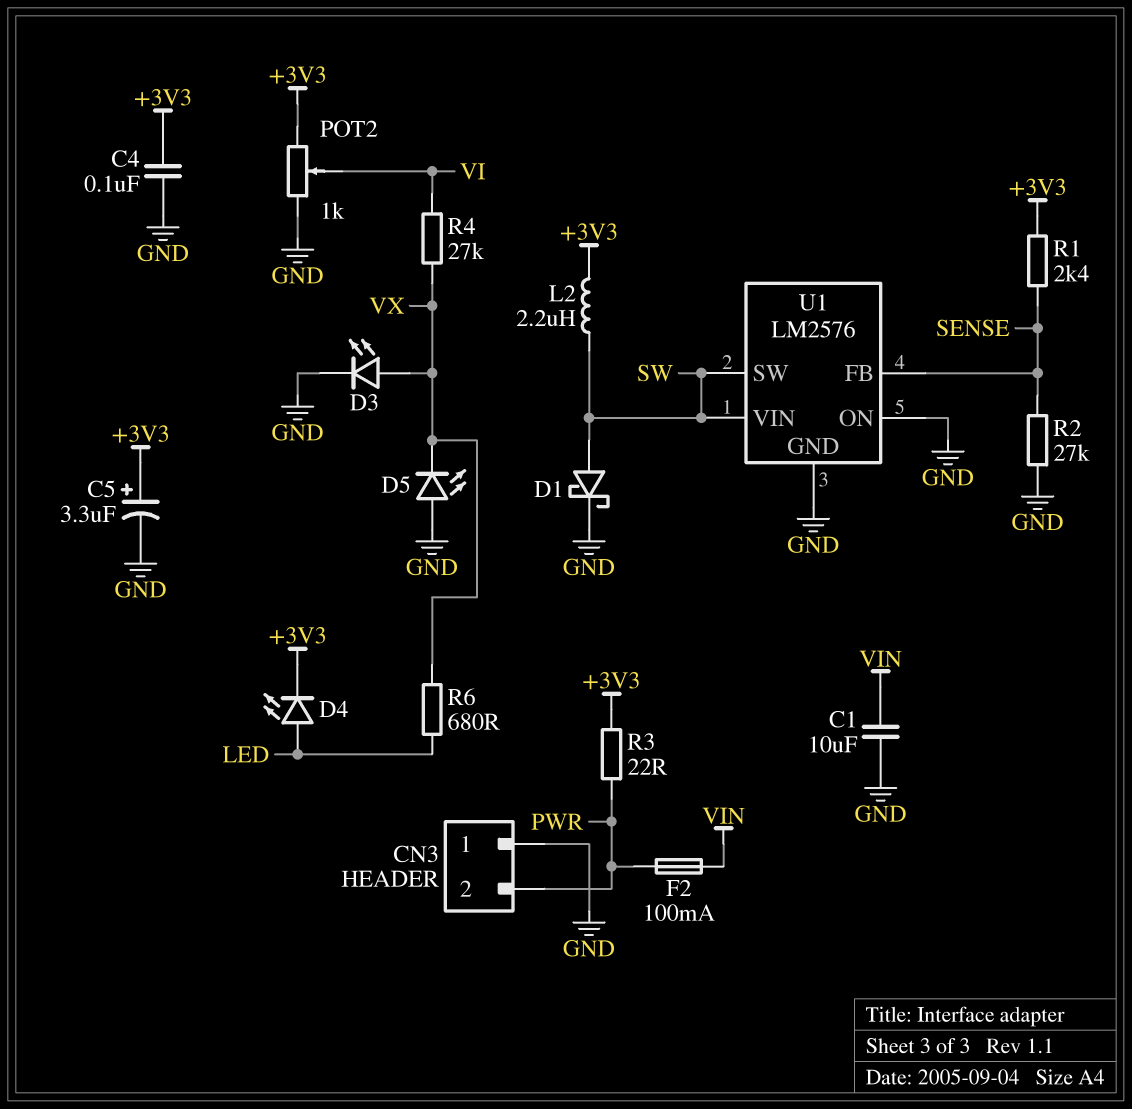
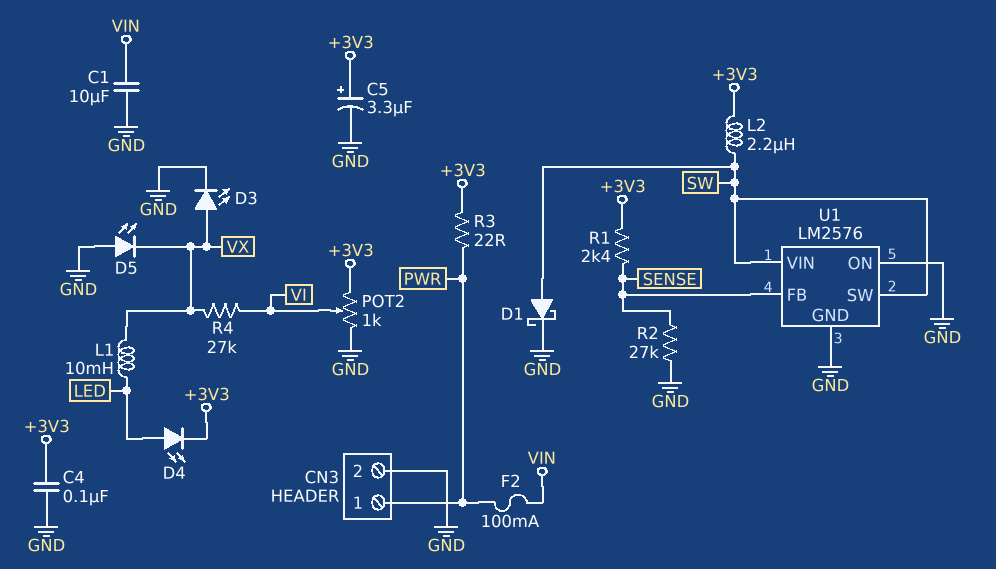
CN3 pin 1: GND -> PWR
CN3 pin 2: PWR -> GND
L1: none -> 10mH (LED, VX)
R6: 680 (LED, VX) -> none

